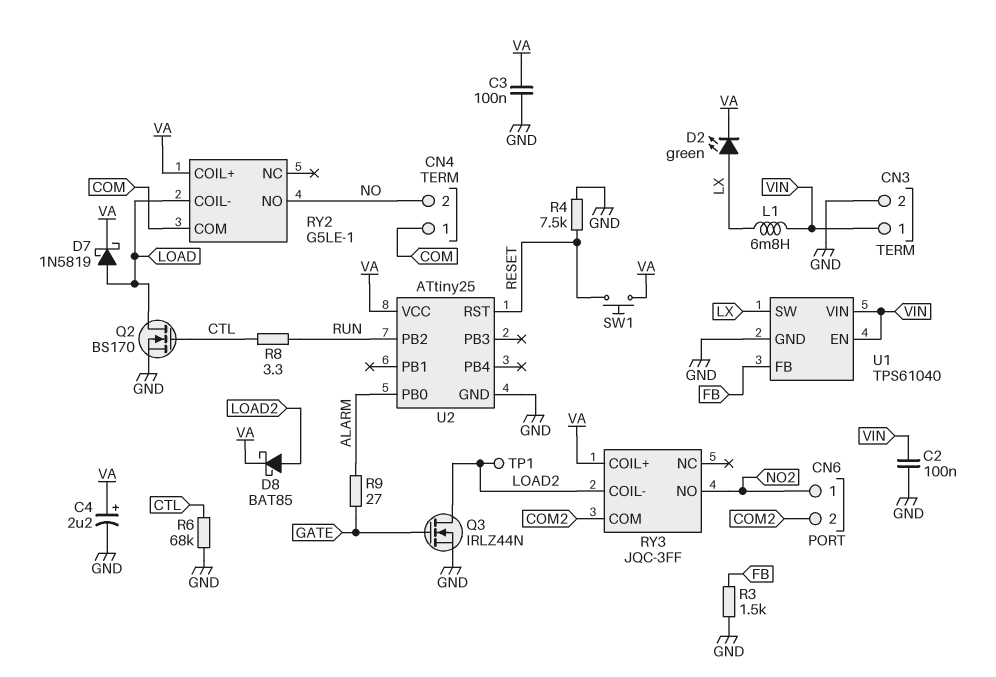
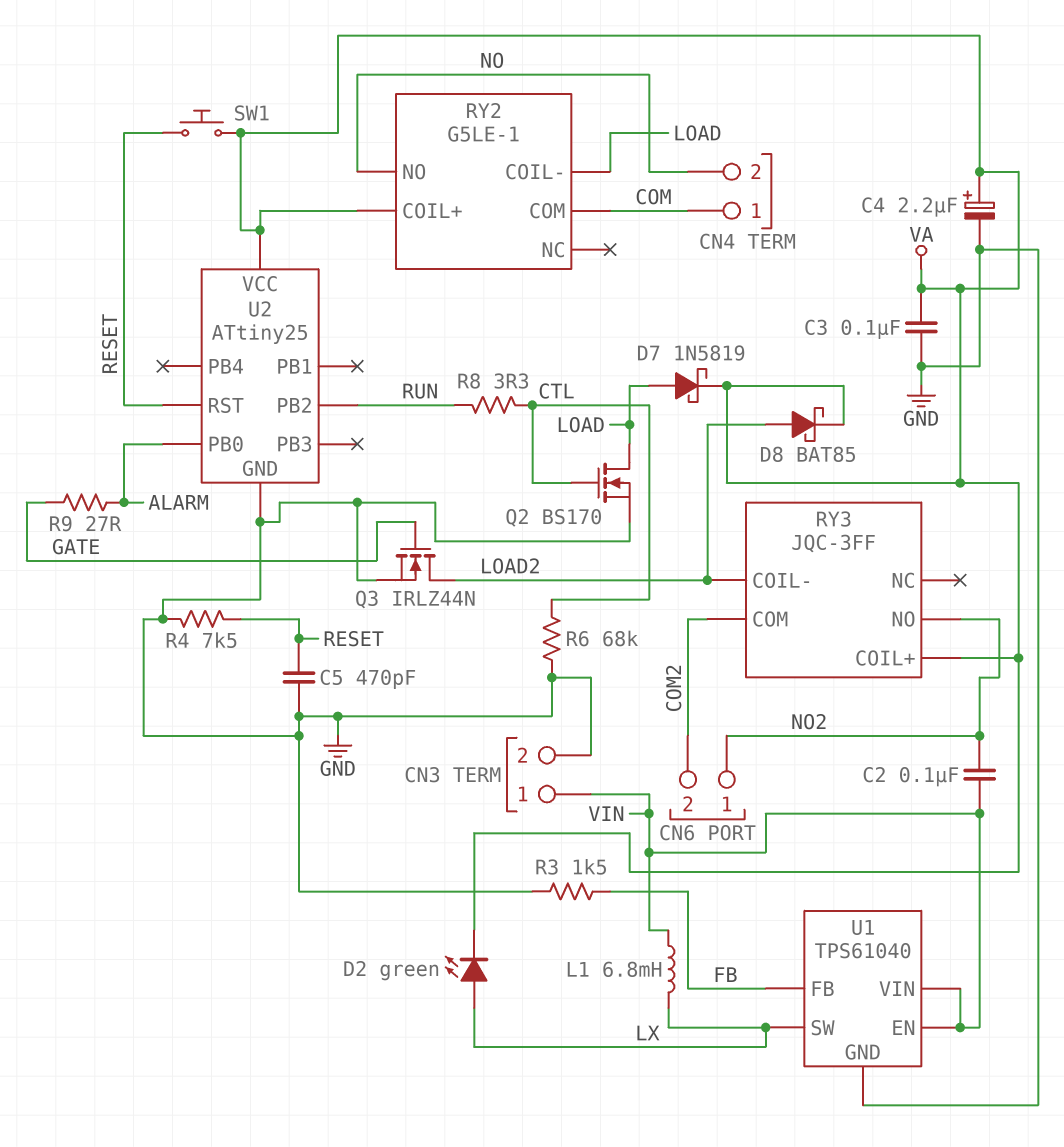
C2: 100nF (GND, VIN) -> 100nF (NO2, VIN)
C5: none -> 470pF (GND, RESET)
TP1: test point (LOAD2) -> none

